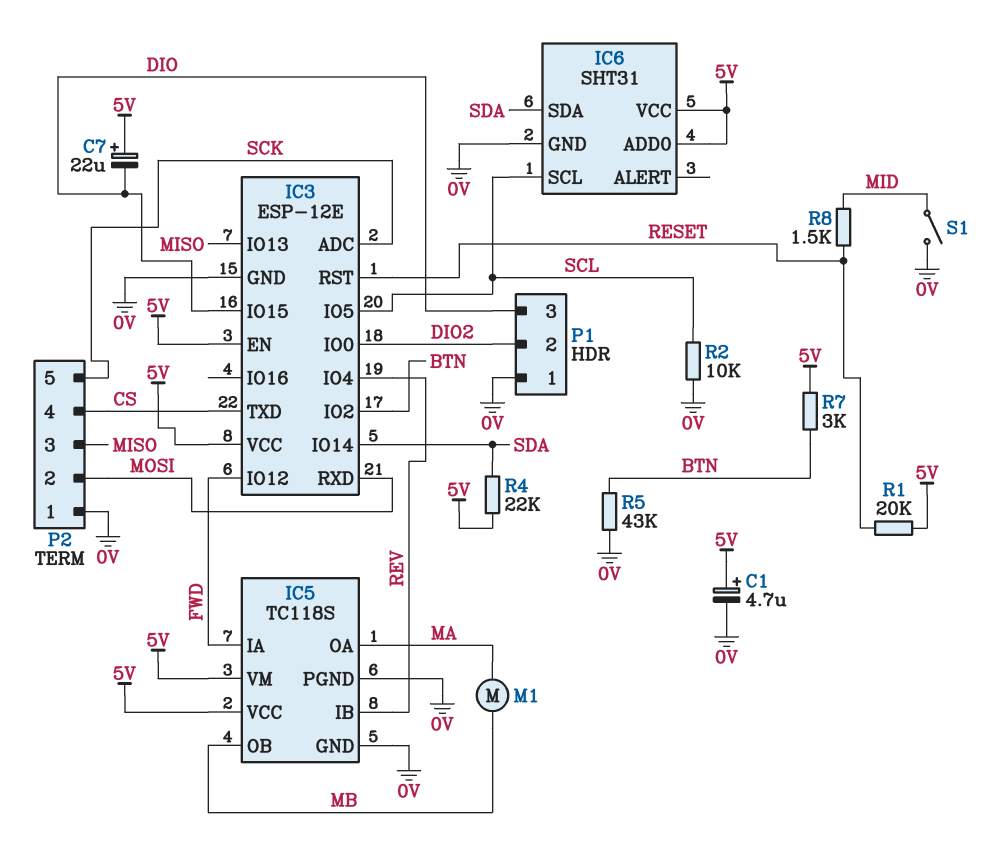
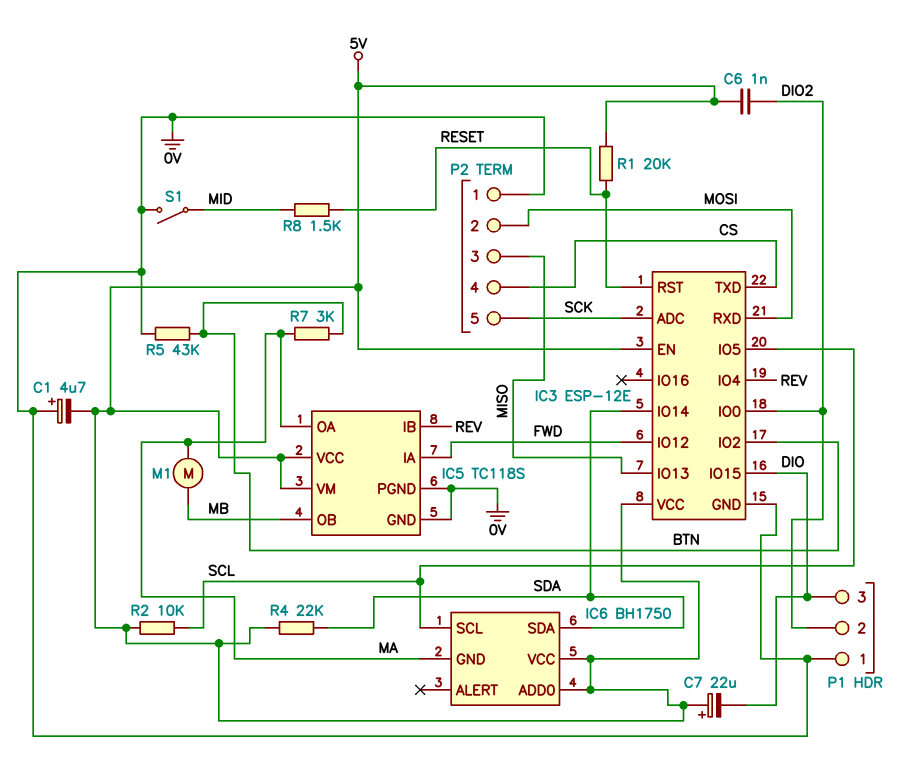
C1: 4.7uF (plus 5V, minus 0V) -> 4.7uF (plus 0V, minus 5V)
C6: none -> 1nF (5V, DIO2)
IC6: SHT31 -> BH1750
IC6 pin GND: 0V -> MA
R2: 10k (0V, SCL) -> 10k (5V, SCL)
R7: 3k (5V, BTN) -> 3k (BTN, MA)

